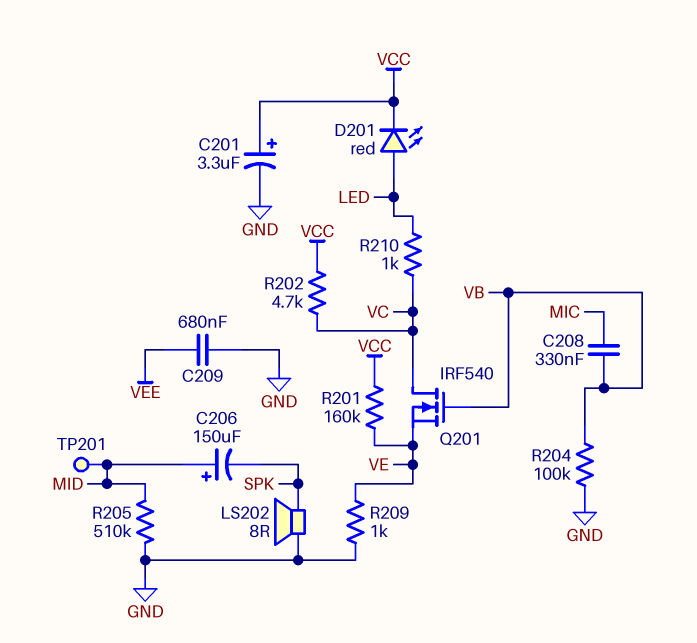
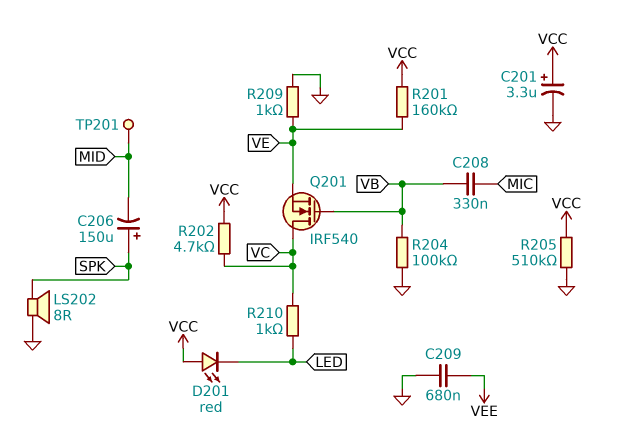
C206: 150uF (plus MID, minus SPK) -> 150uF (plus SPK, minus MID)
D201: LED red (A LED, K VCC) -> LED red (A VCC, K LED)
R205: 510k (GND, MID) -> 510k (GND, VCC)

